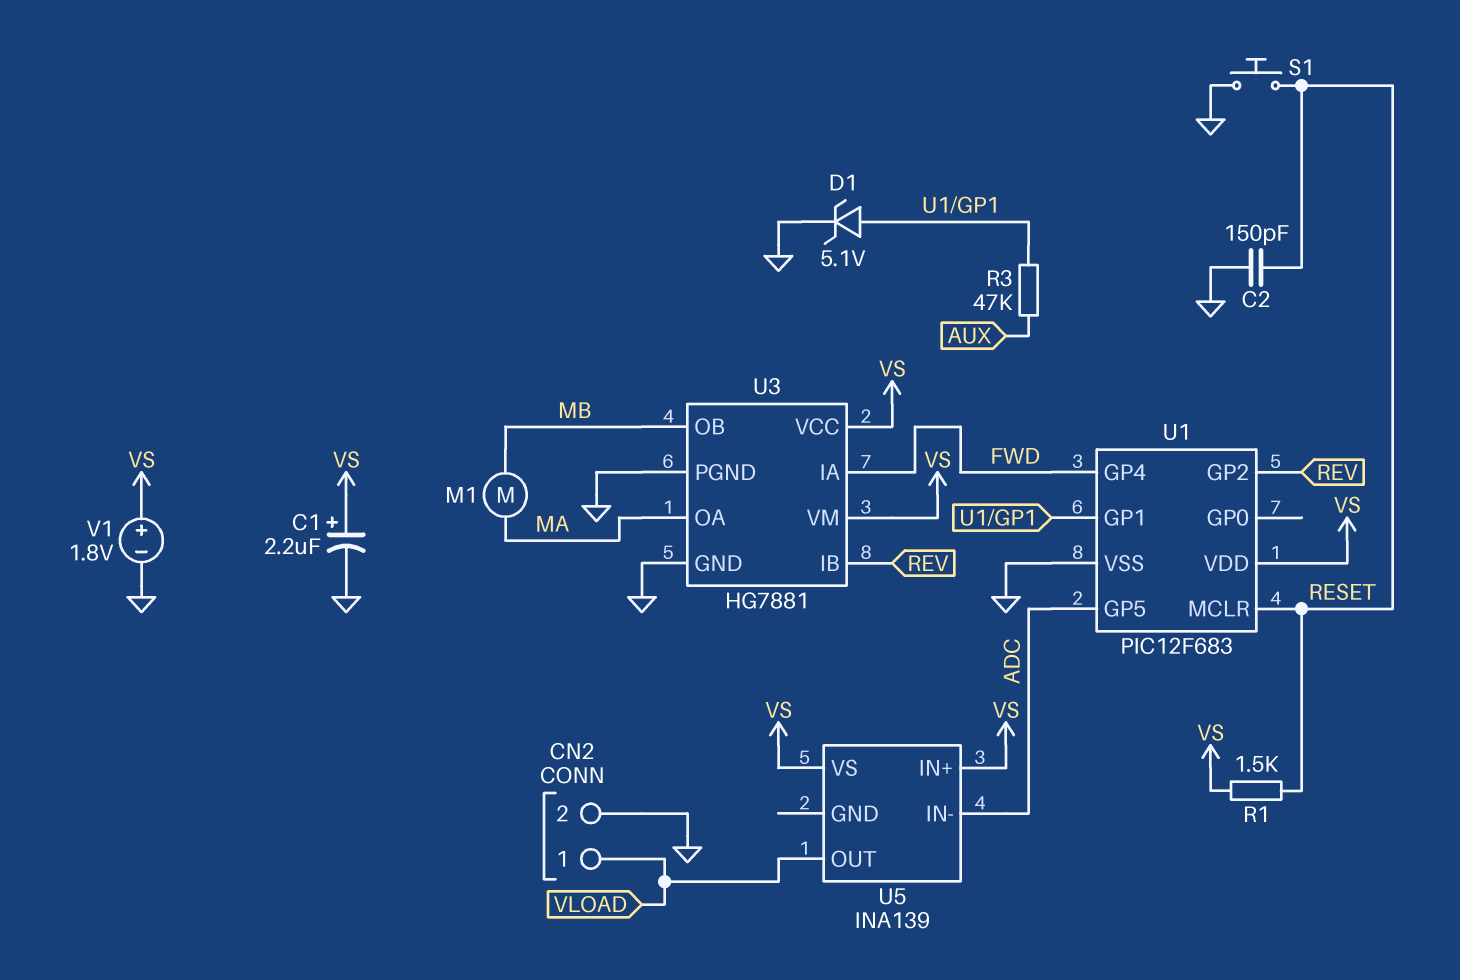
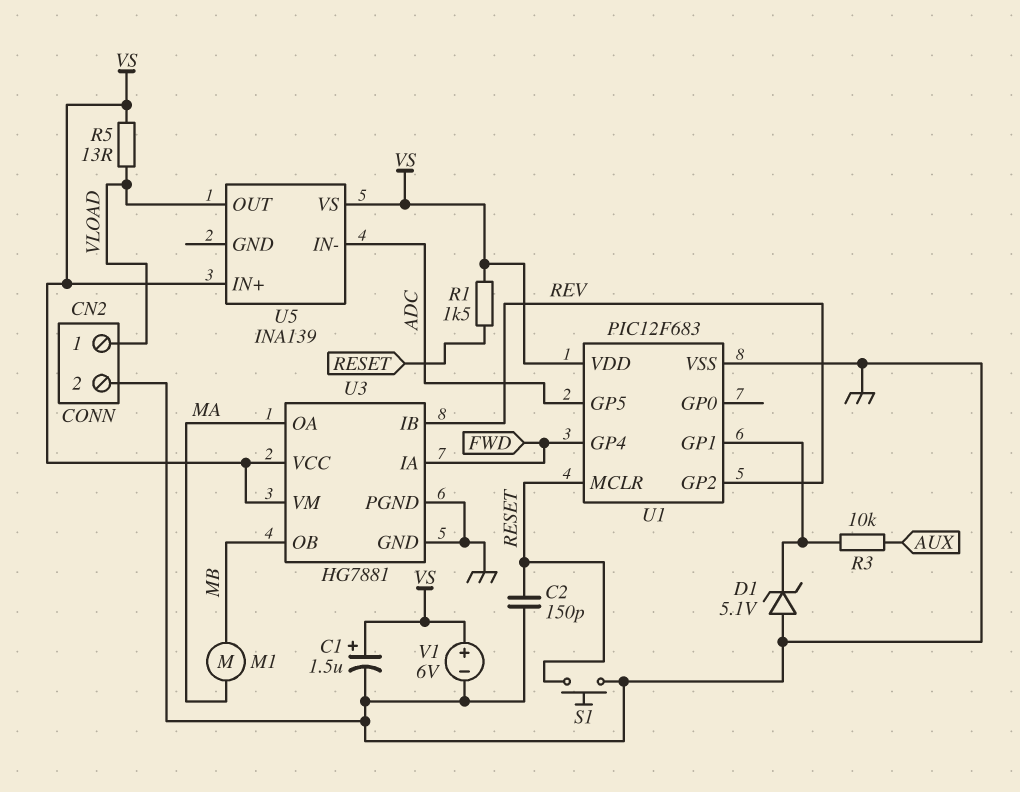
C1: 2.2uF (plus VS, minus GND) -> 1.5uF (plus VS, minus GND)
D1: zener 5.1V (A U1/GP1, K GND) -> zener 5.1V (A GND, K U1/GP1)
R3: 47k (AUX, U1/GP1) -> 10k (AUX, U1/GP1)
R5: none -> 13 (VLOAD, VS)
V1: 1.8V (plus VS, minus GND) -> 6V (plus VS, minus GND)

